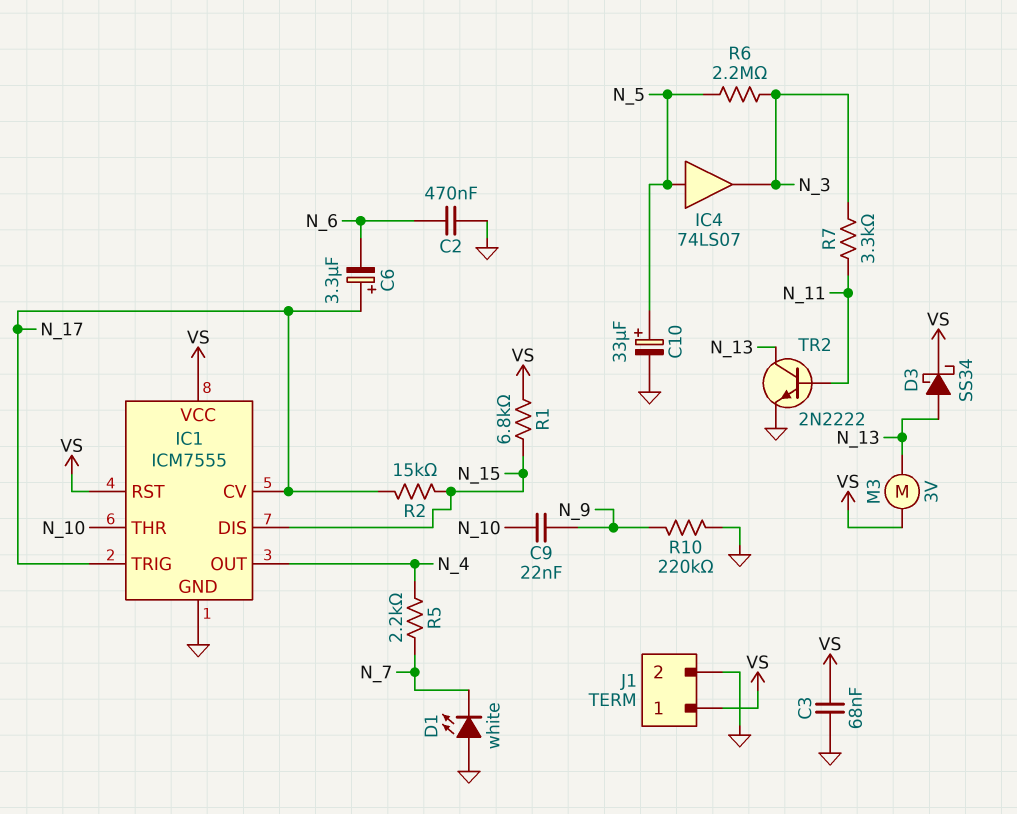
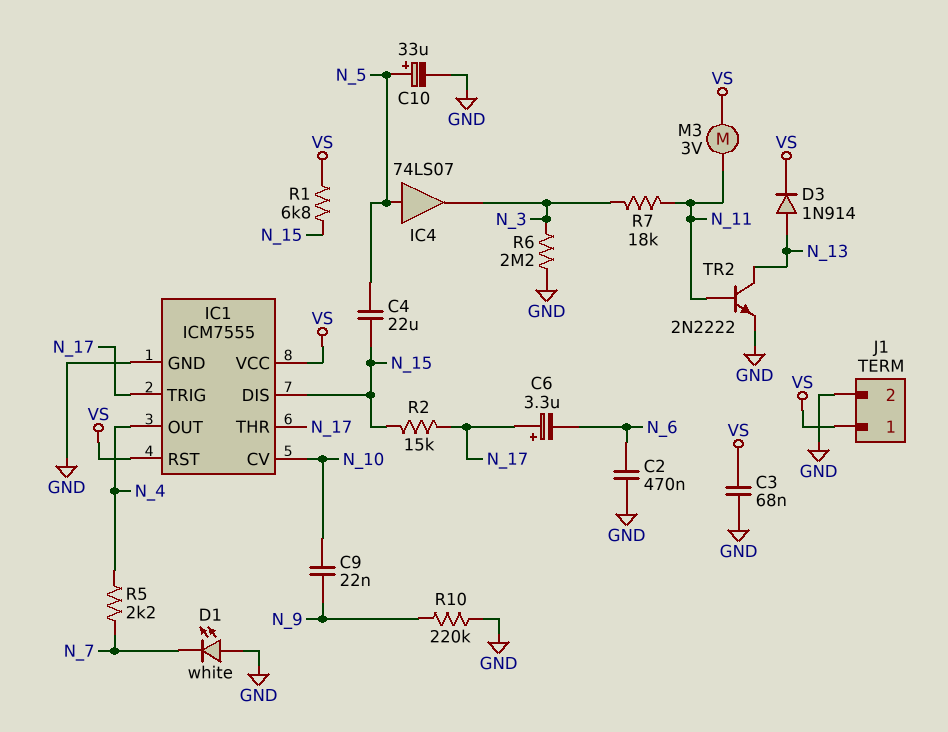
C4: none -> 22uF (N_5, N_15)
D3: schottky SS34 (A N_13, K VS) -> diode 1N914 (A N_13, K VS)
IC1 pin CV: N_17 -> N_10
IC1 pin THR: N_10 -> N_17
M3: motor 3V (N_13, VS) -> motor 3V (N_11, VS)
R6: 2.2M (N_3, N_5) -> 2.2M (GND, N_3)
R7: 3.3k (N_3, N_11) -> 18k (N_3, N_11)

